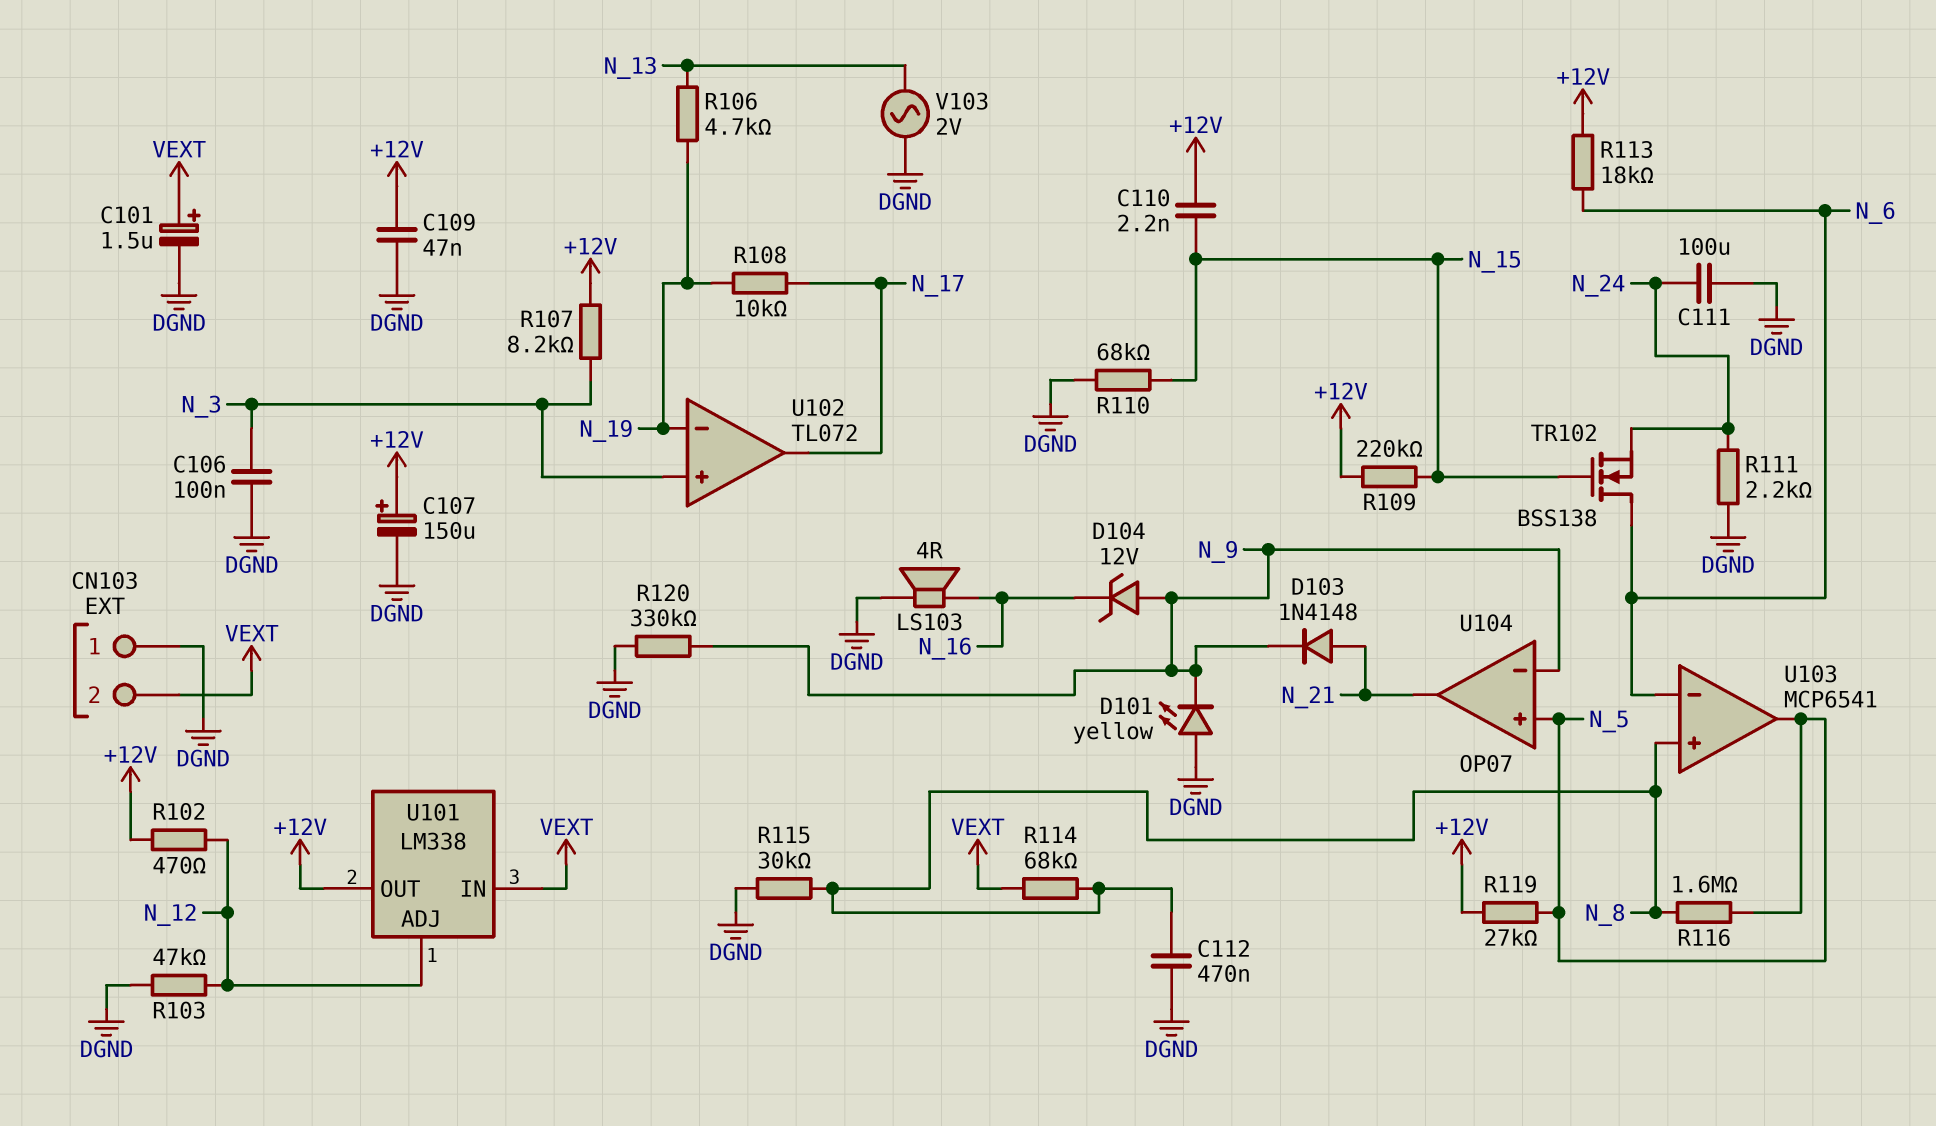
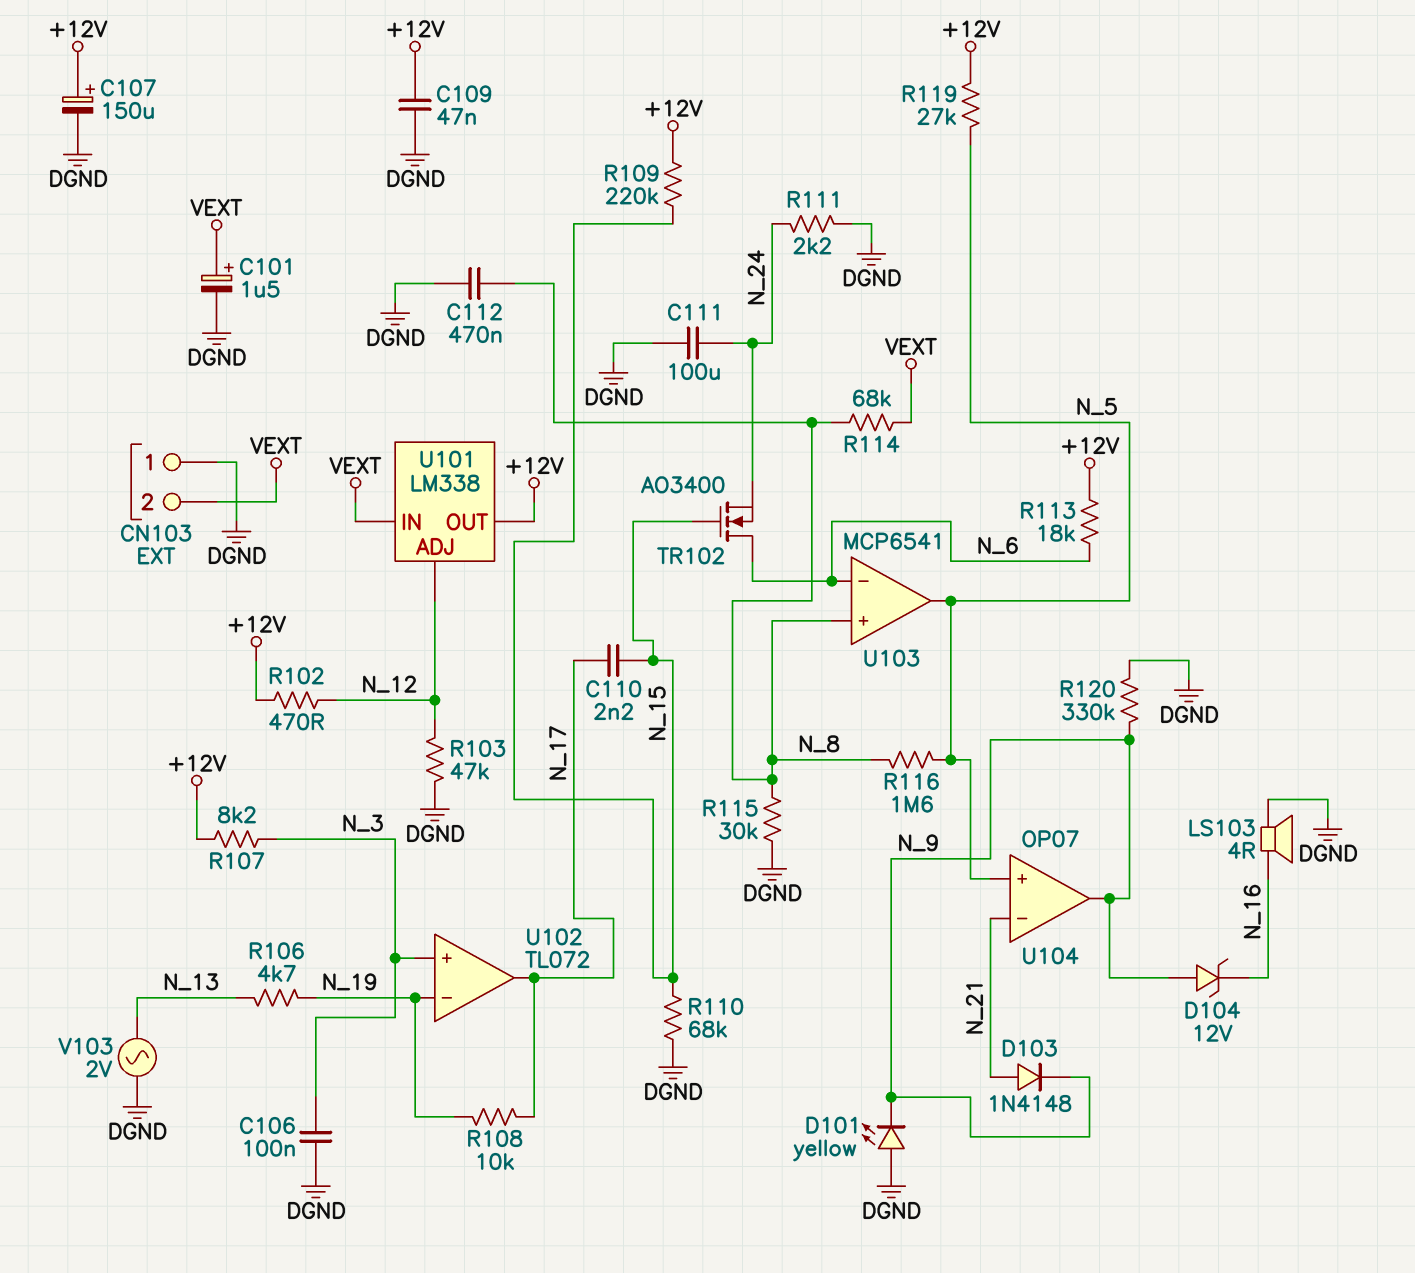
C110: 2.2nF (+12V, N_15) -> 2.2nF (N_15, N_17)
TR102: NMOS BSS138 (G N_15, D N_6, S N_24) -> NMOS AO3400 (G N_15, D N_6, S N_24)
U104 pin in-: N_9 -> N_21
U104 pin out: N_21 -> N_9

